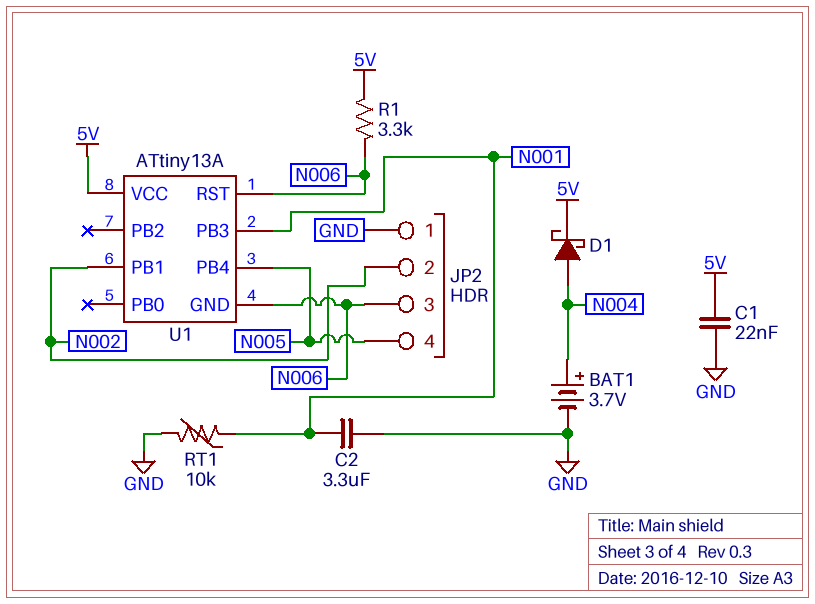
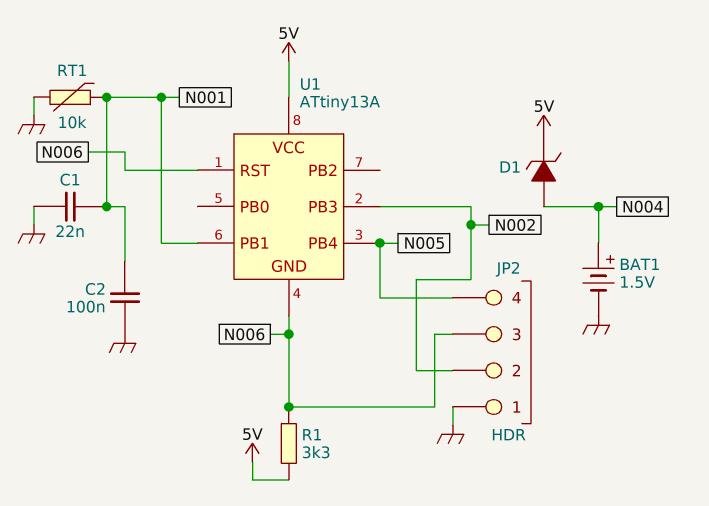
BAT1: 3.7V (plus N004, minus GND) -> 1.5V (plus N004, minus GND)
C1: 22nF (5V, GND) -> 22nF (GND, N001)
C2: 3.3uF (GND, N001) -> 100nF (GND, N001)
D1: schottky (A N004, K 5V) -> zener (A N004, K 5V)
U1 pin PB1: N002 -> N001
U1 pin PB3: N001 -> N002

